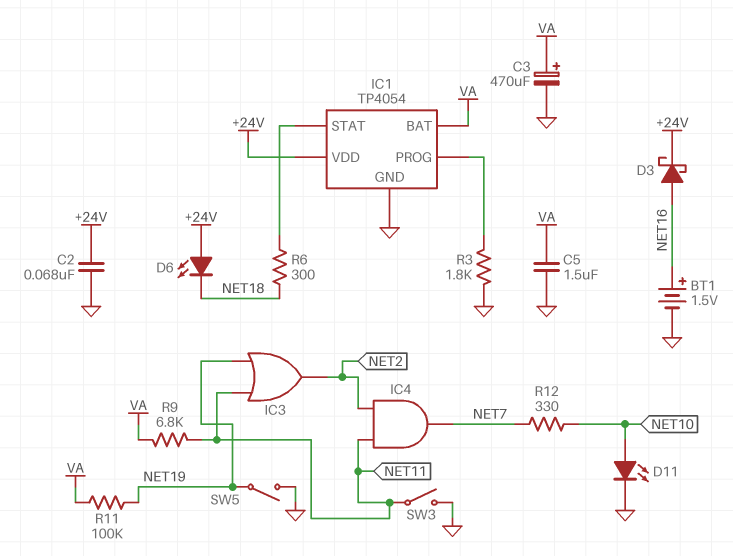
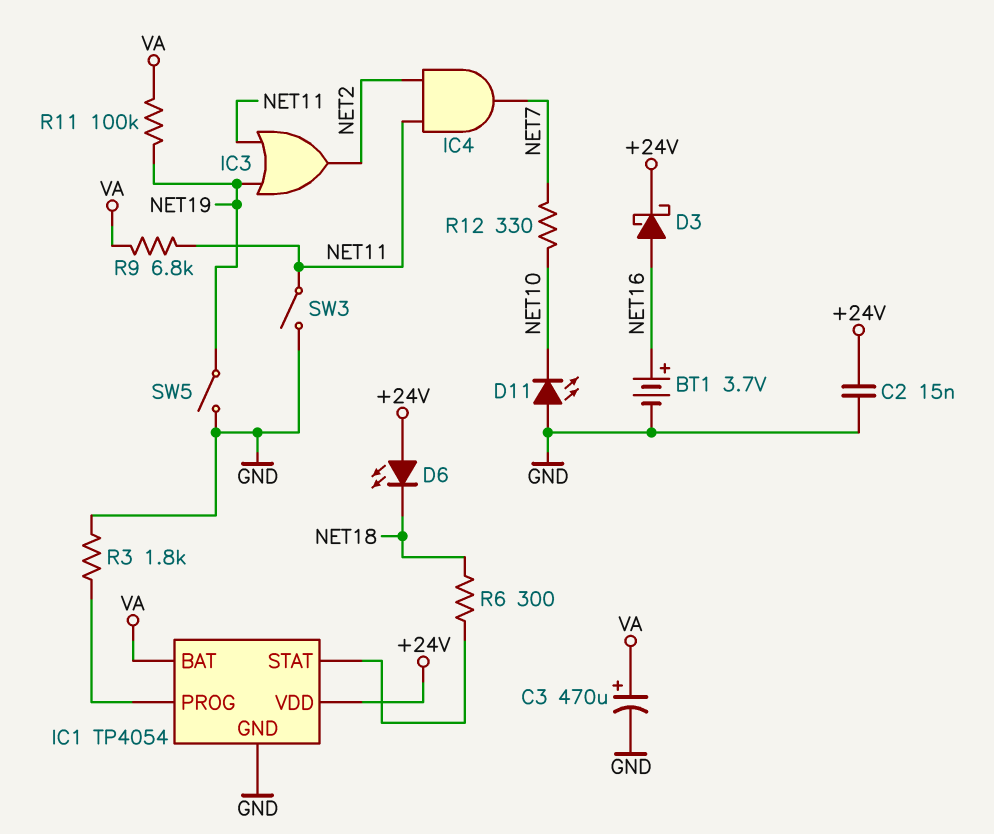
BT1: 1.5V (plus NET16, minus GND) -> 3.7V (plus NET16, minus GND)
C2: 68nF (+24V, GND) -> 15nF (+24V, GND)
C5: 1.5uF (GND, VA) -> none
D11: LED (A NET10, K GND) -> LED (A GND, K NET10)

